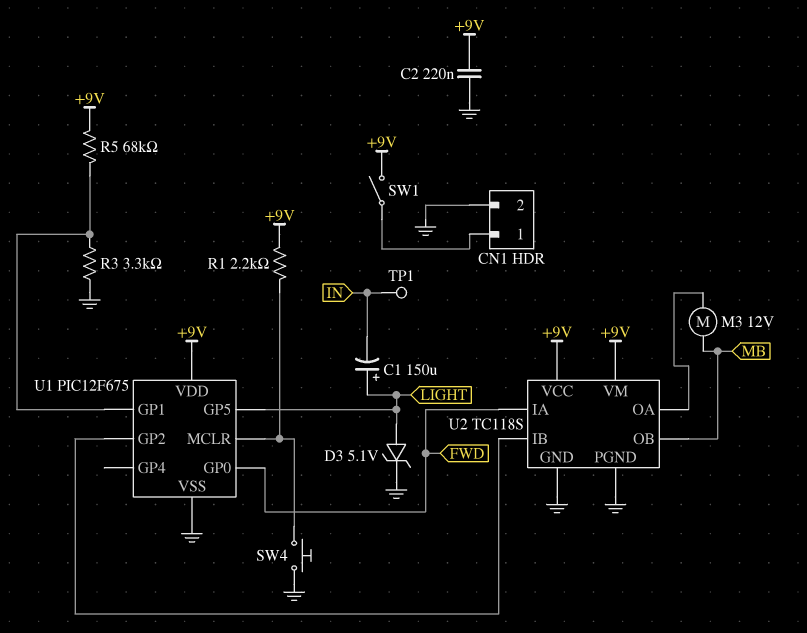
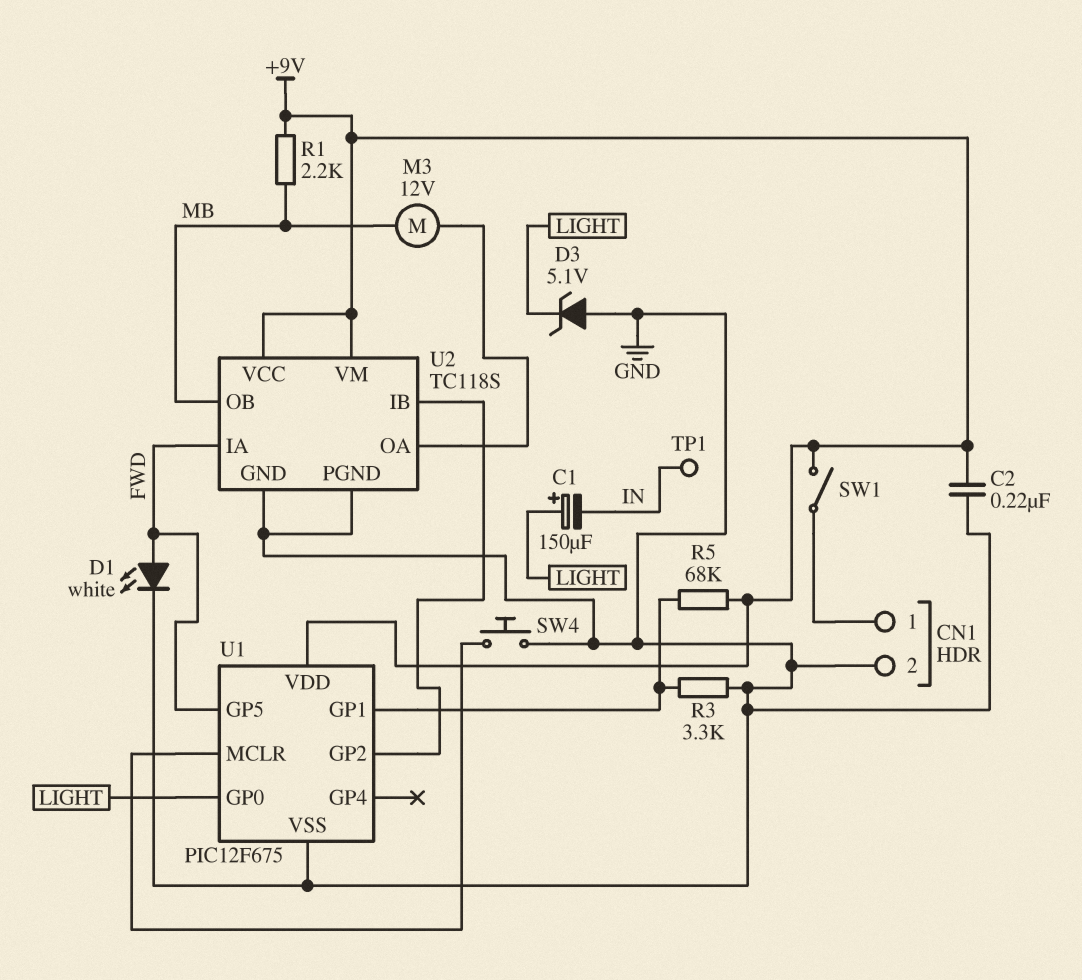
D1: none -> LED white (A FWD, K GND)
D3: zener 5.1V (A LIGHT, K GND) -> zener 5.1V (A GND, K LIGHT)
R1: 2.2k (+9V, U1/MCLR) -> 2.2k (+9V, MB)
U1 pin GP0: FWD -> LIGHT
U1 pin GP5: LIGHT -> FWD

